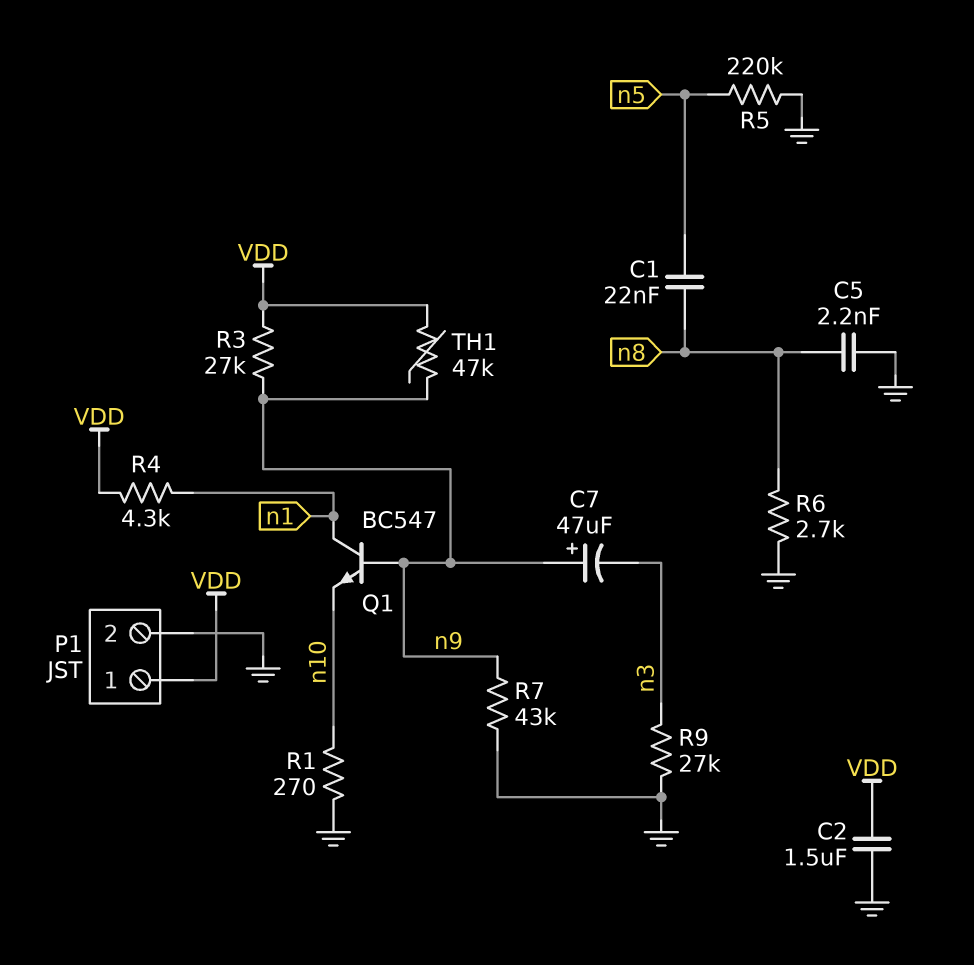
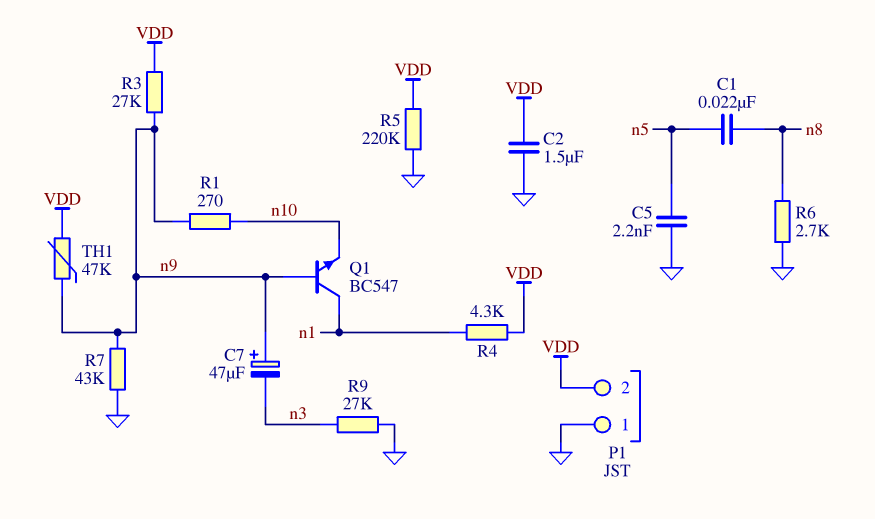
C5: 2.2nF (GND, n8) -> 2.2nF (GND, n5)
P1 pin 1: VDD -> GND
P1 pin 2: GND -> VDD
R1: 270 (GND, n10) -> 270 (n9, n10)
R5: 220k (GND, n5) -> 220k (GND, VDD)

